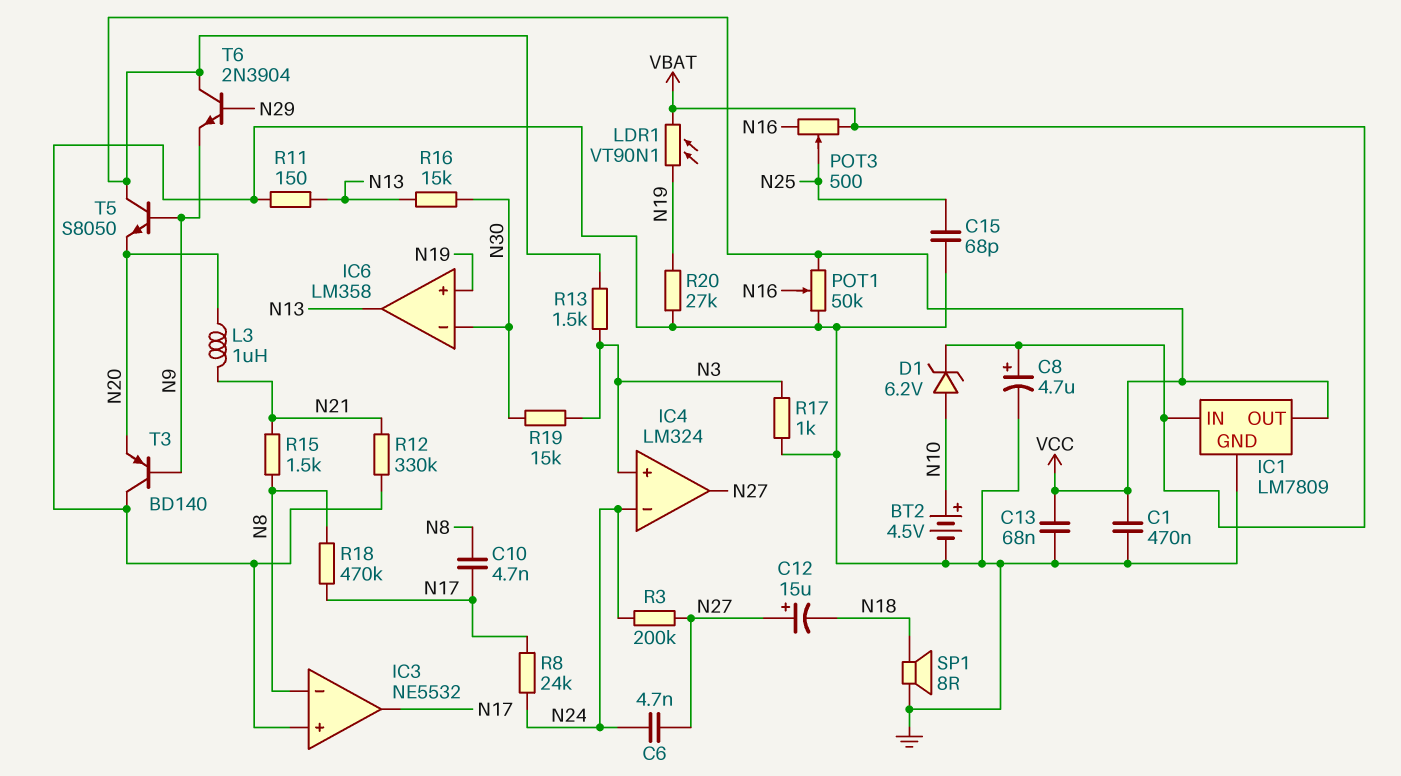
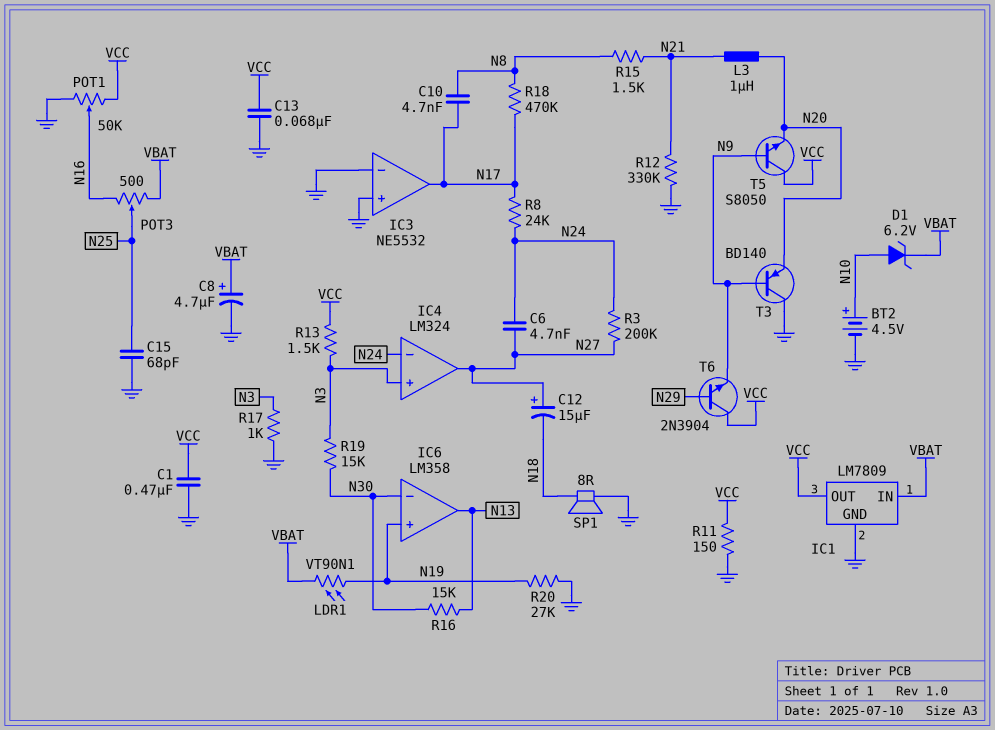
IC3 pin in-: N8 -> GND
R11: 150 (GND, N13) -> 150 (GND, VCC)

